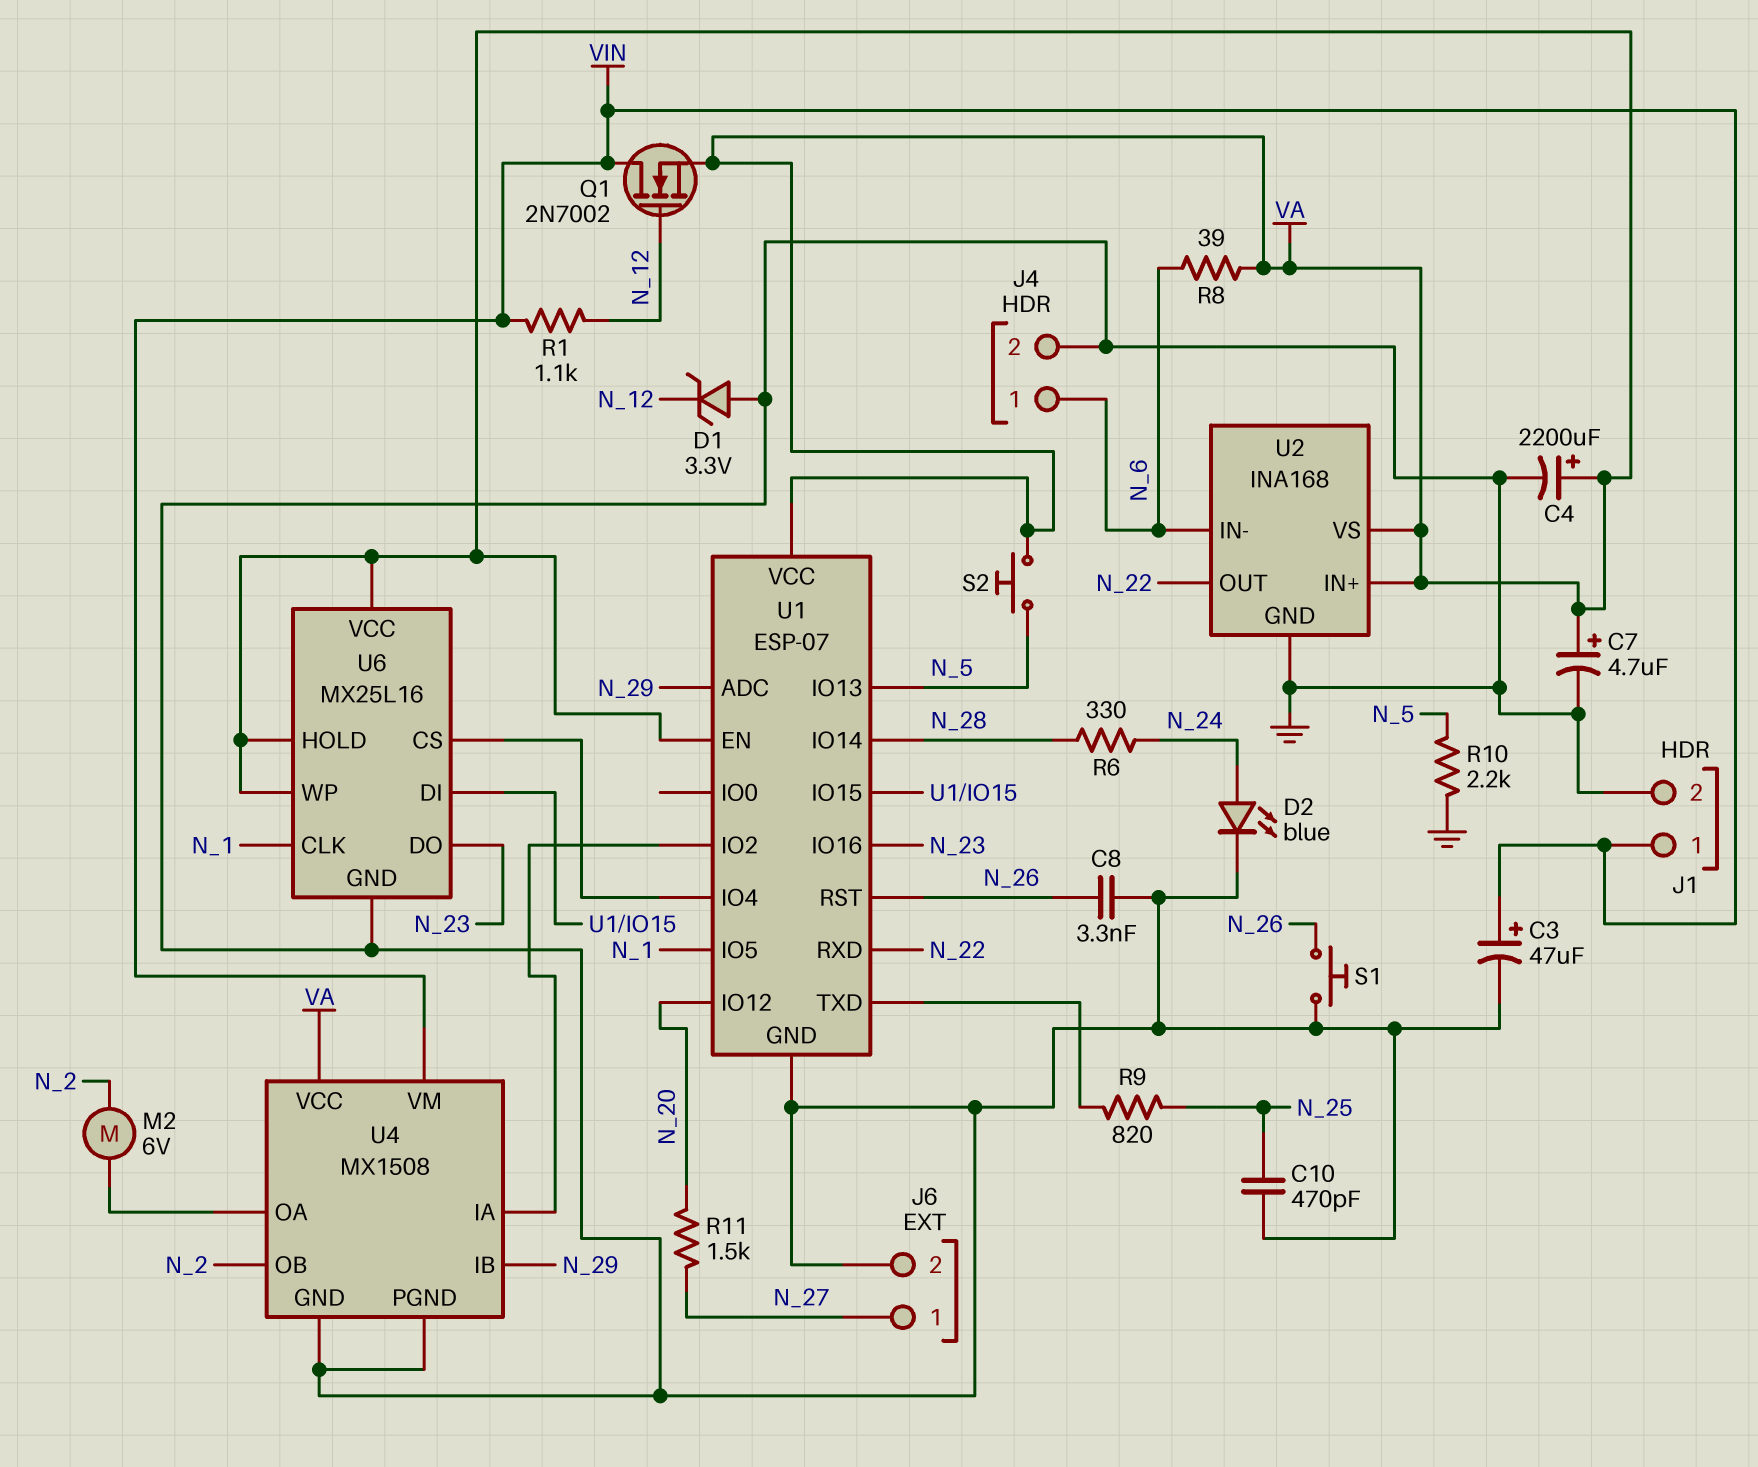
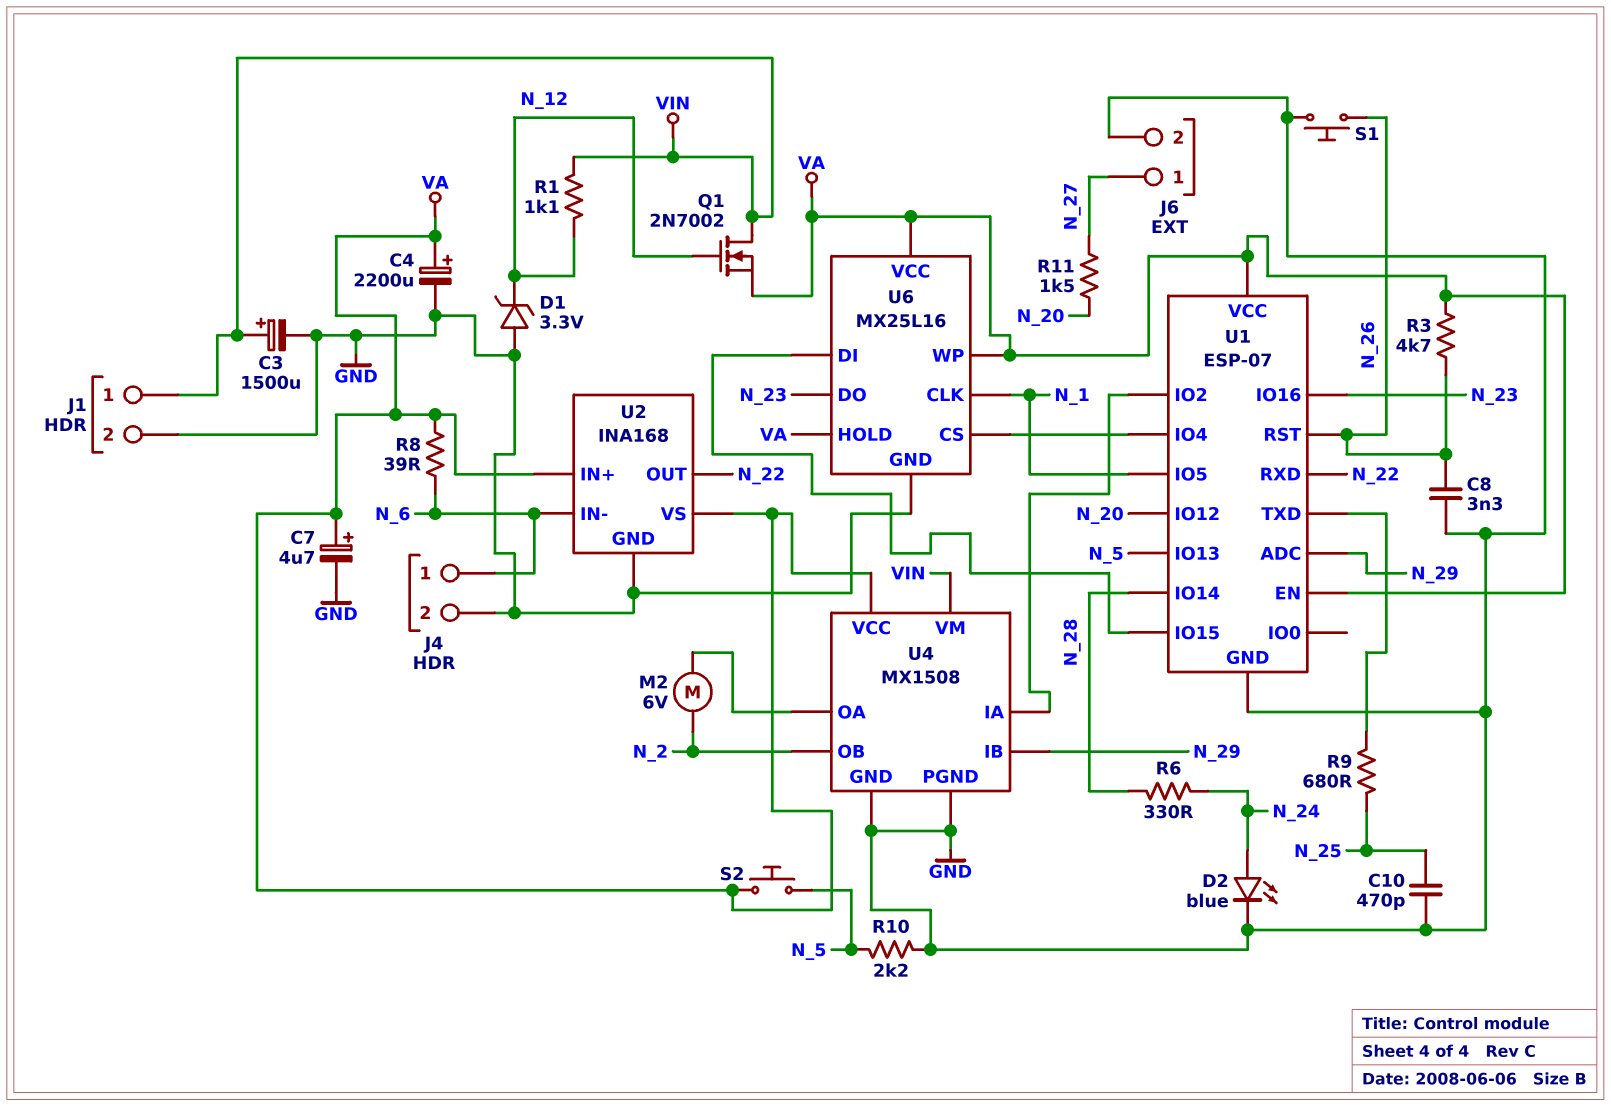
C3: 47uF (plus VIN, minus GND) -> 1500uF (plus VIN, minus GND)
R3: none -> 4.7k (N_26, VA)
R9: 820 (N_25, U1/TXD) -> 680 (N_25, U1/TXD)

